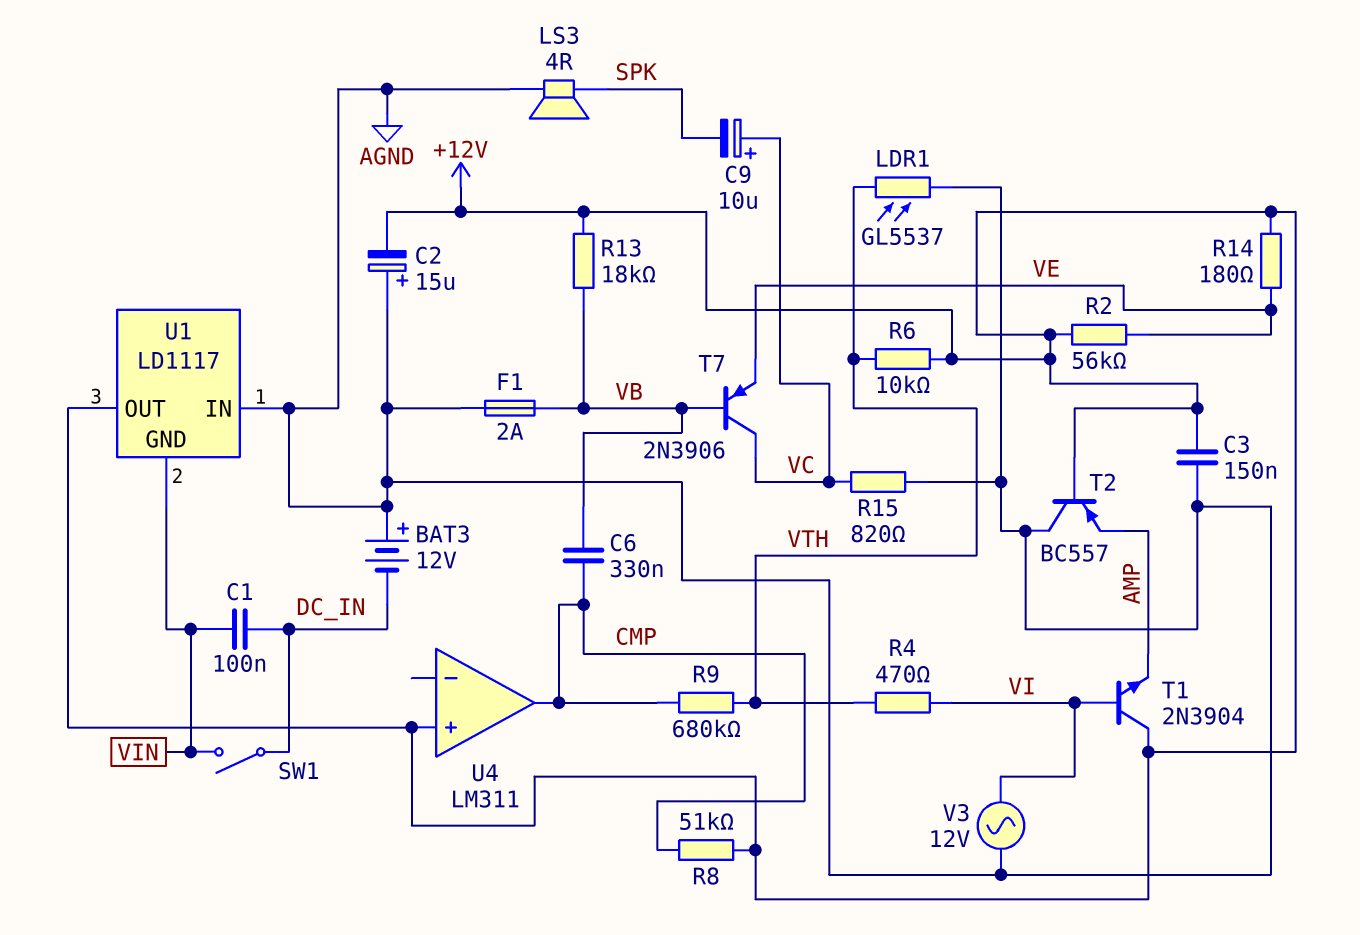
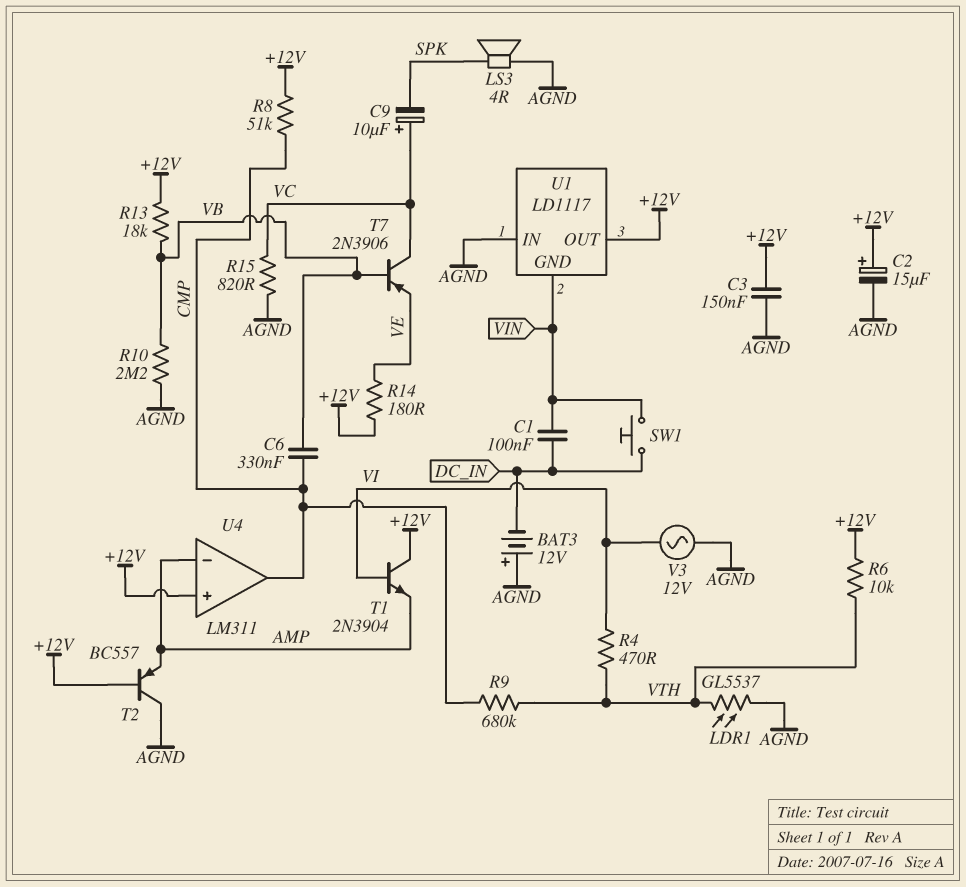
C2: 15uF (plus AGND, minus +12V) -> 15uF (plus +12V, minus AGND)
F1: 2A (AGND, VB) -> none
R2: 56k (+12V, VE) -> none
R10: none -> 2.2M (AGND, VB)
SW1: switch (DC_IN, VIN) -> button (DC_IN, VIN)
U4 pin in-: none -> AMP

